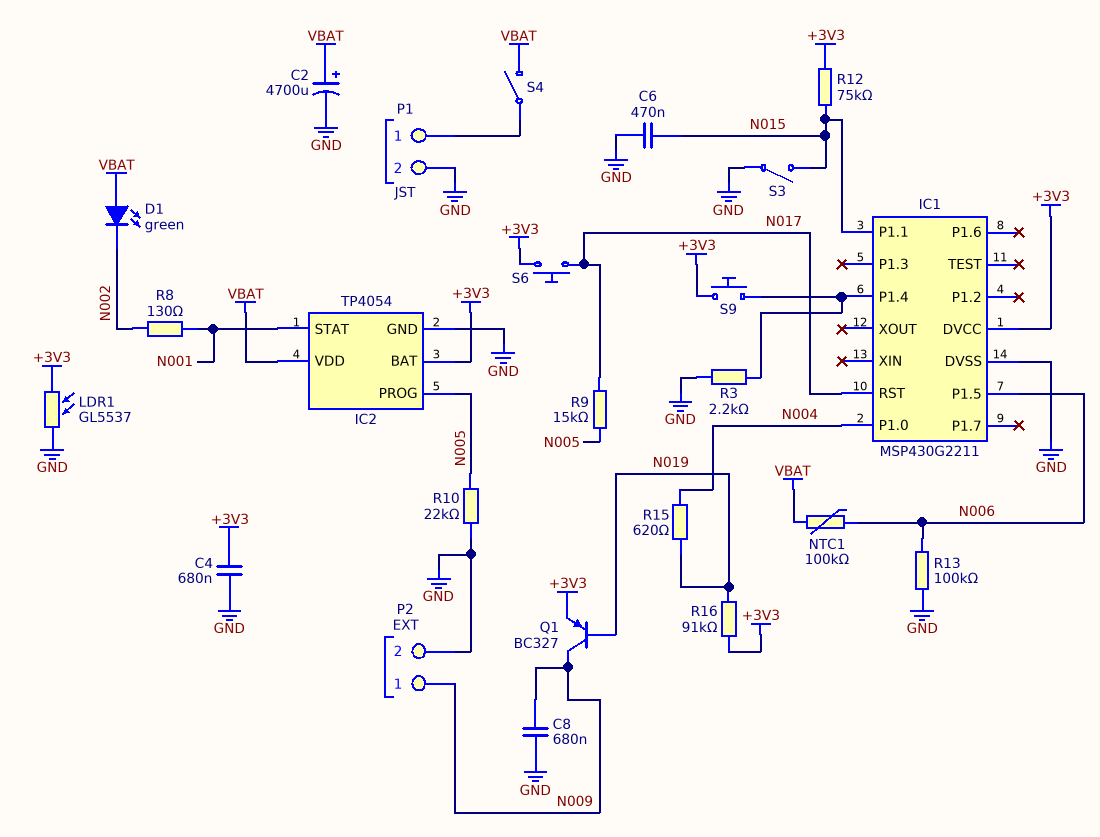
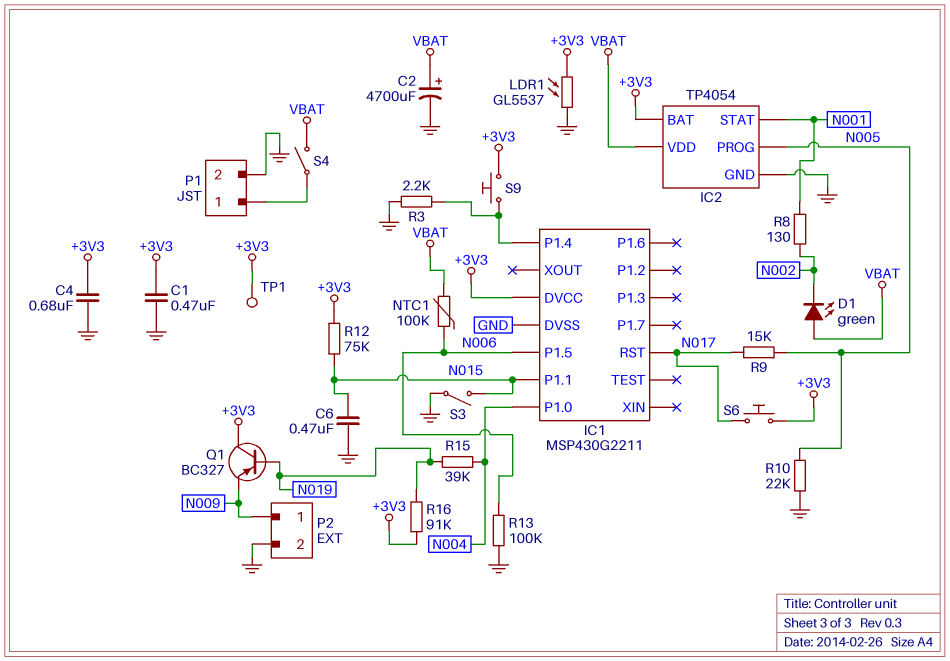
C1: none -> 470nF (+3V3, GND)
C8: 680nF (GND, N009) -> none
Q1: PNP BC327 (B N019, C N009, E +3V3) -> PNP BC327 (B N019, C +3V3, E N009)
R15: 620 (N004, N019) -> 39k (N004, N019)
TP1: none -> test point (+3V3)

